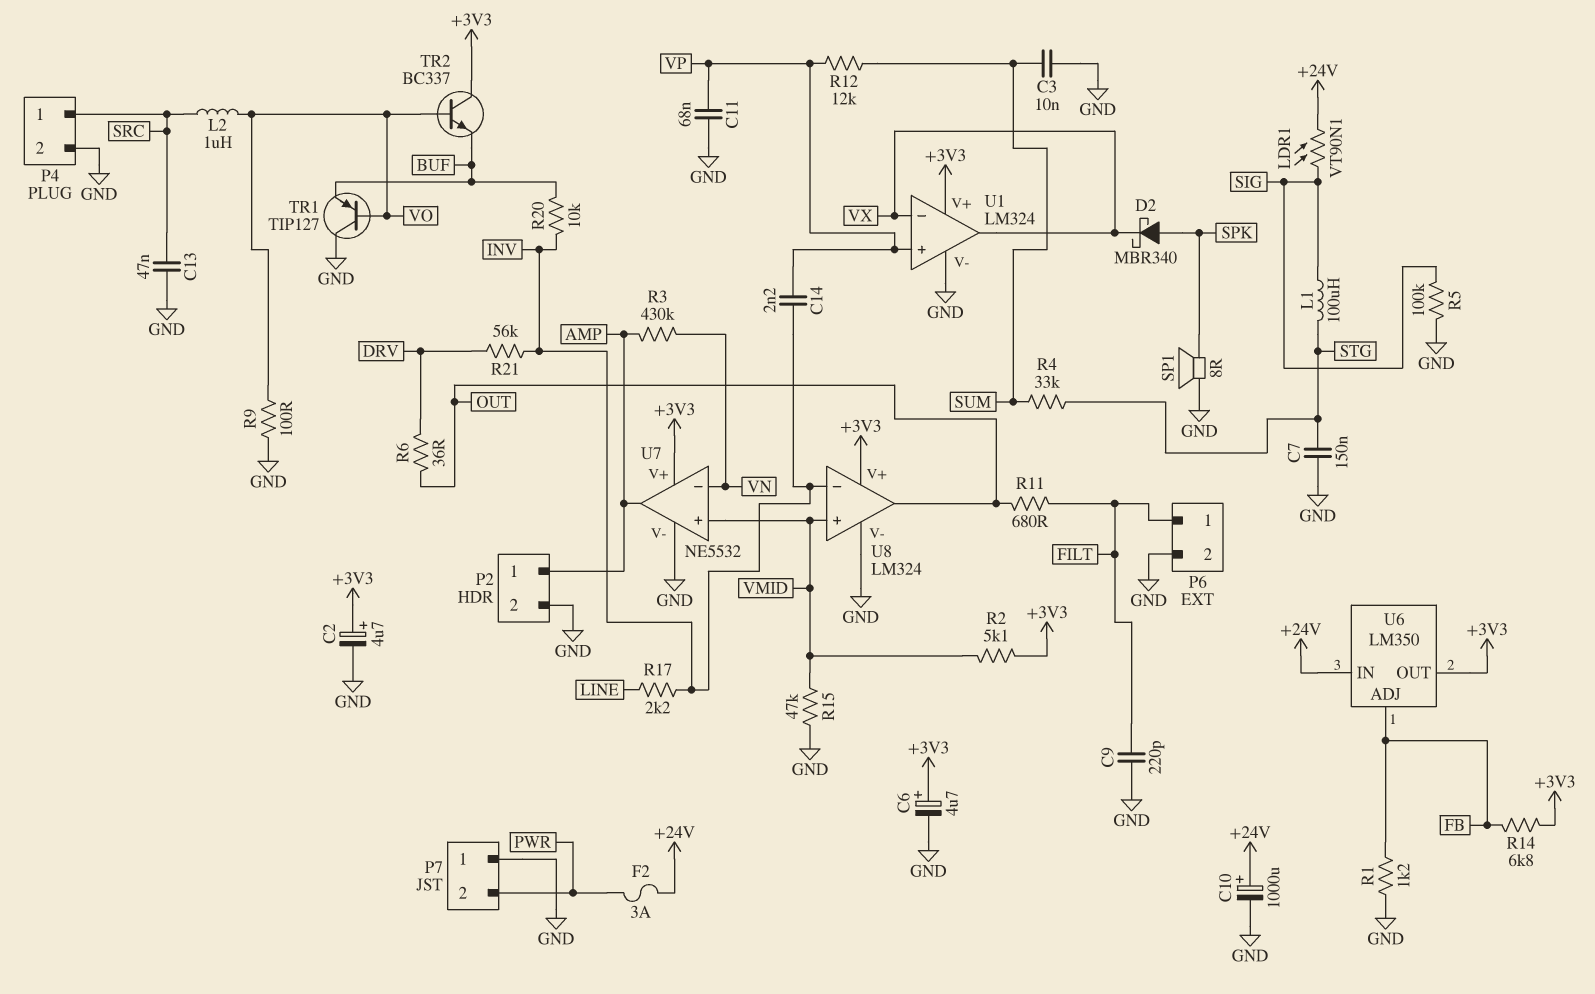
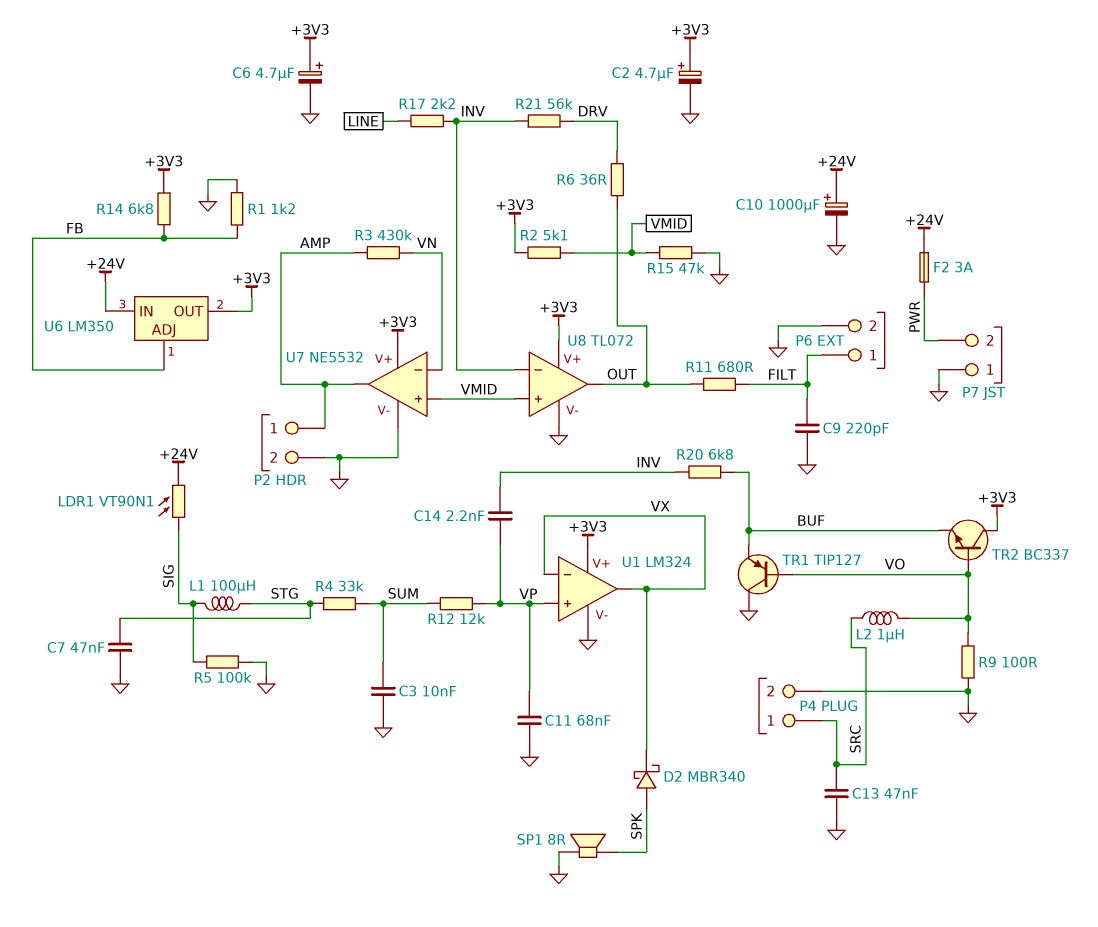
C7: 150nF (GND, STG) -> 47nF (GND, STG)
R20: 10k (BUF, INV) -> 6.8k (BUF, INV)
U8: LM324 -> TL072

